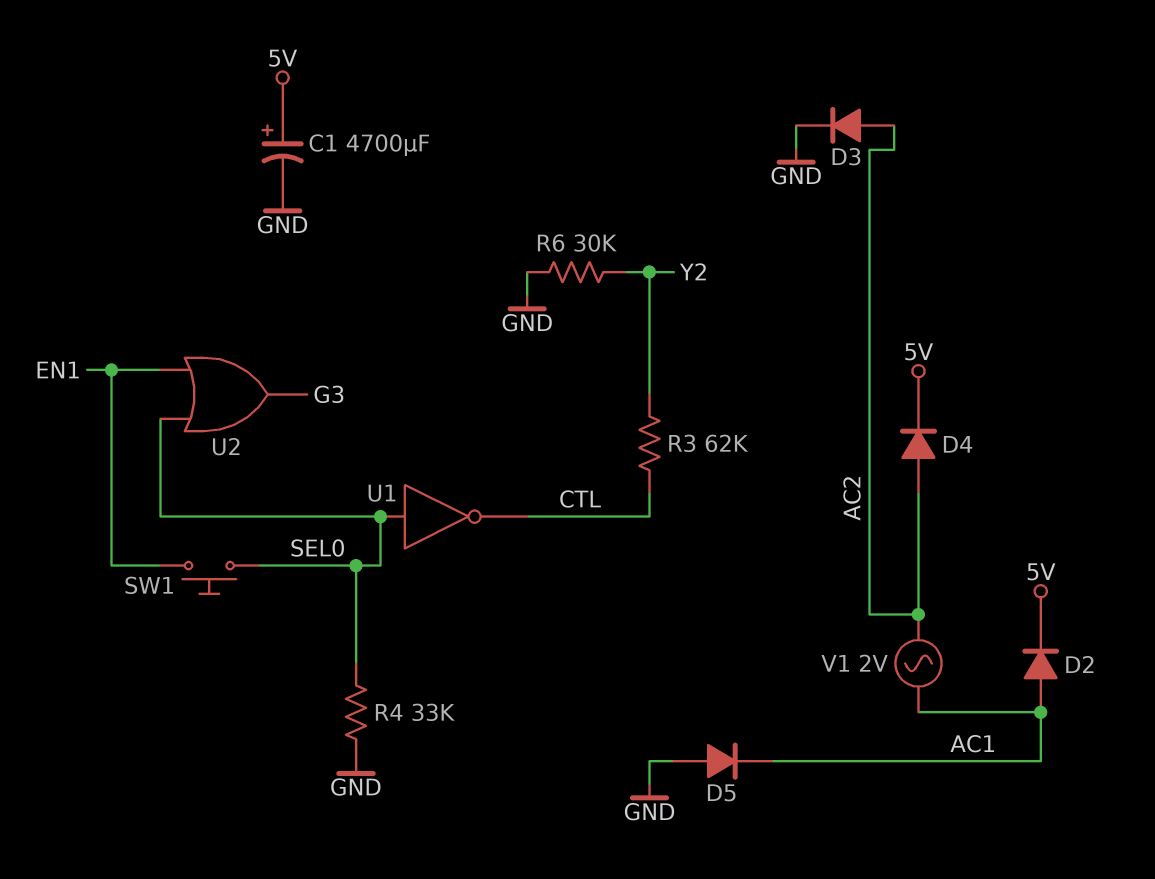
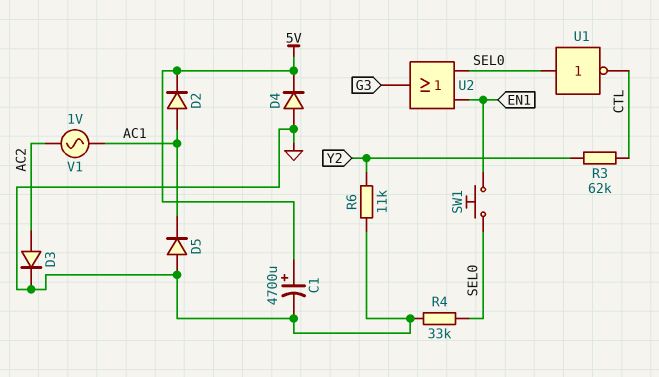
D4: diode (A AC2, K 5V) -> diode (A GND, K 5V)
R6: 30k (GND, Y2) -> 11k (GND, Y2)
V1: AC 2V (AC1, AC2) -> AC 1V (AC1, AC2)

